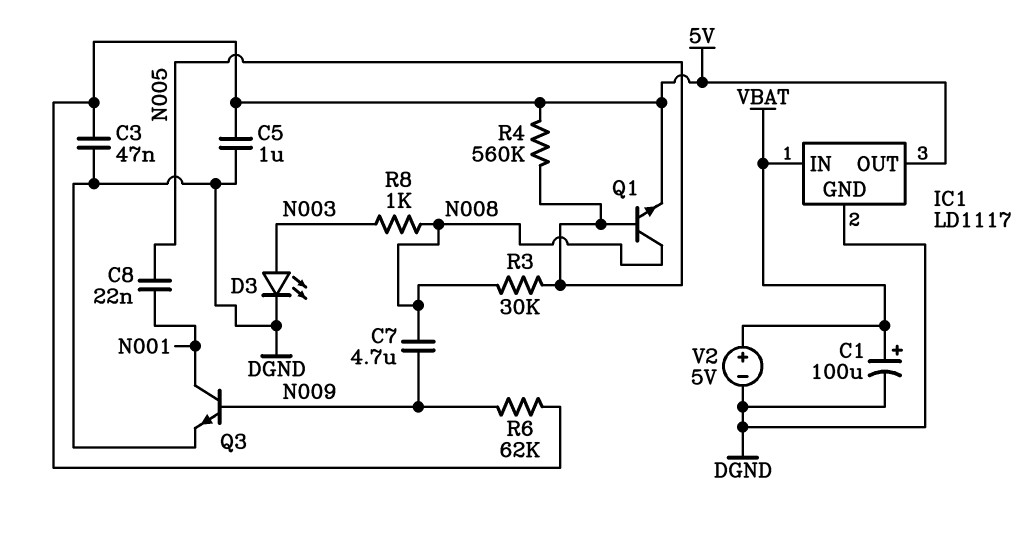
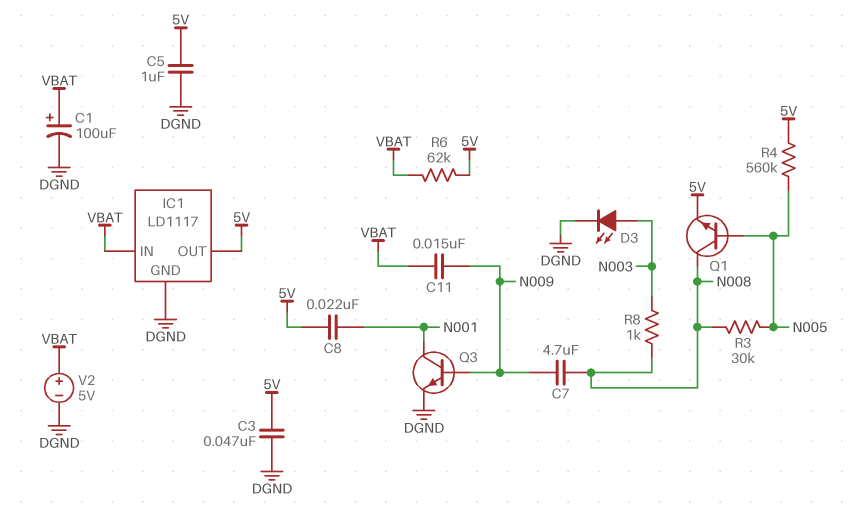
C8: 22nF (N001, N005) -> 22nF (5V, N001)
C11: none -> 15nF (N009, VBAT)
R6: 62k (5V, N009) -> 62k (5V, VBAT)

